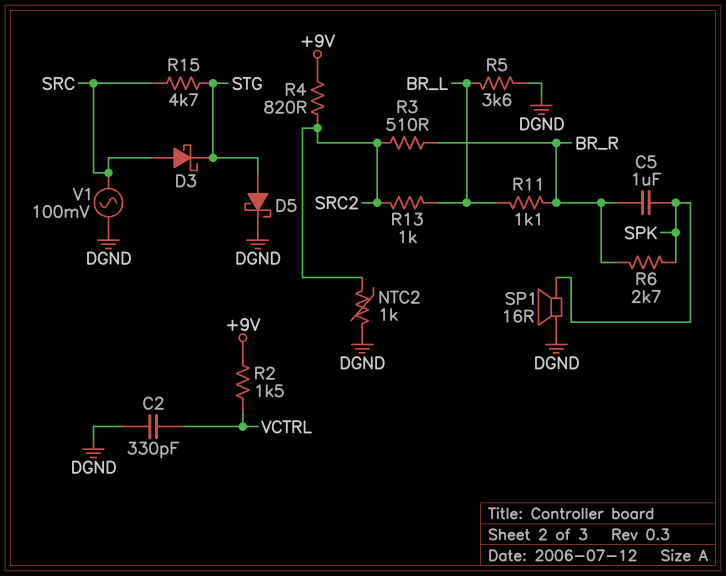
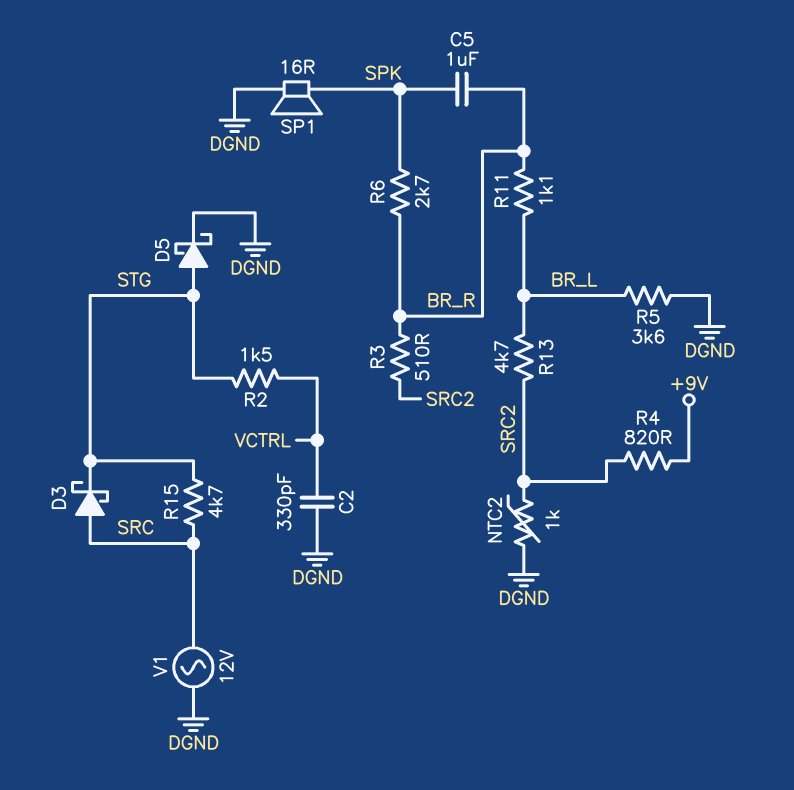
R2: 1.5k (+9V, VCTRL) -> 1.5k (STG, VCTRL)
R13: 1k (BR_L, SRC2) -> 4.7k (BR_L, SRC2)
V1: AC 100mV (DGND, SRC) -> AC 12V (DGND, SRC)

